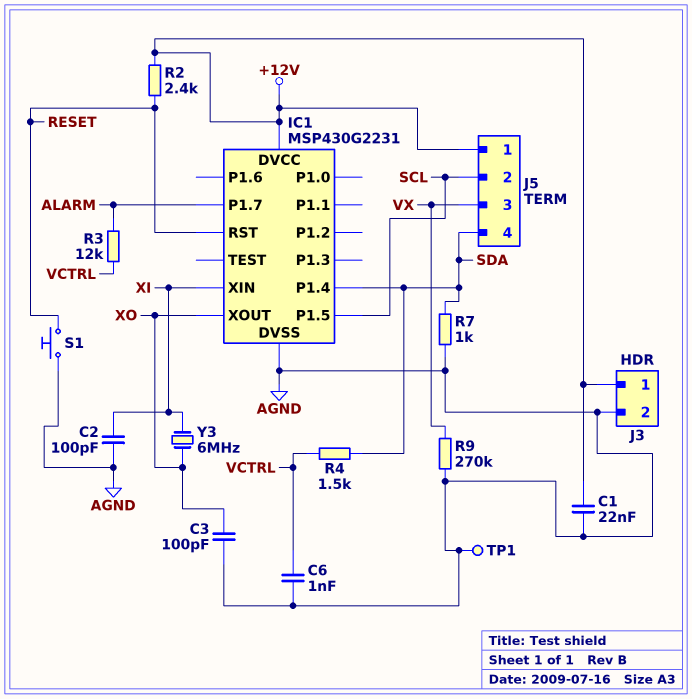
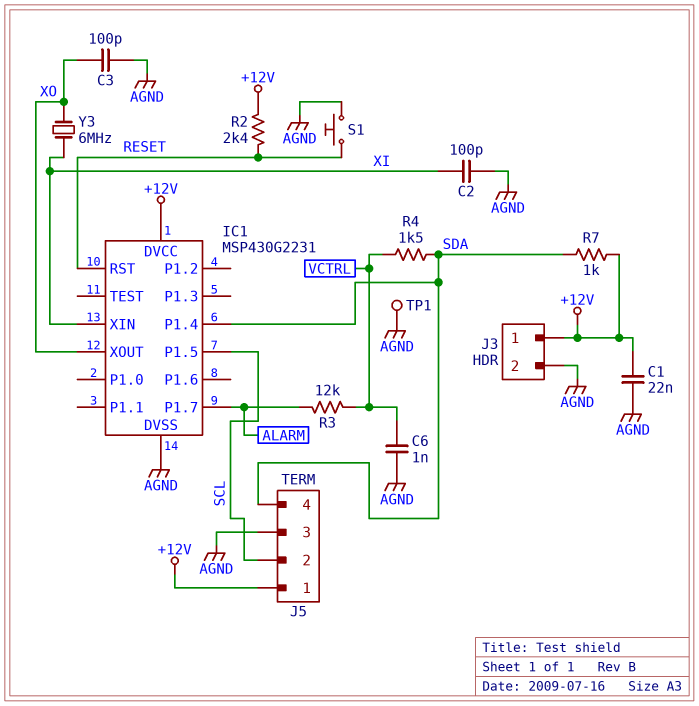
J5 pin 3: VX -> AGND
R7: 1k (AGND, SDA) -> 1k (+12V, SDA)
R9: 270k (AGND, VX) -> none

